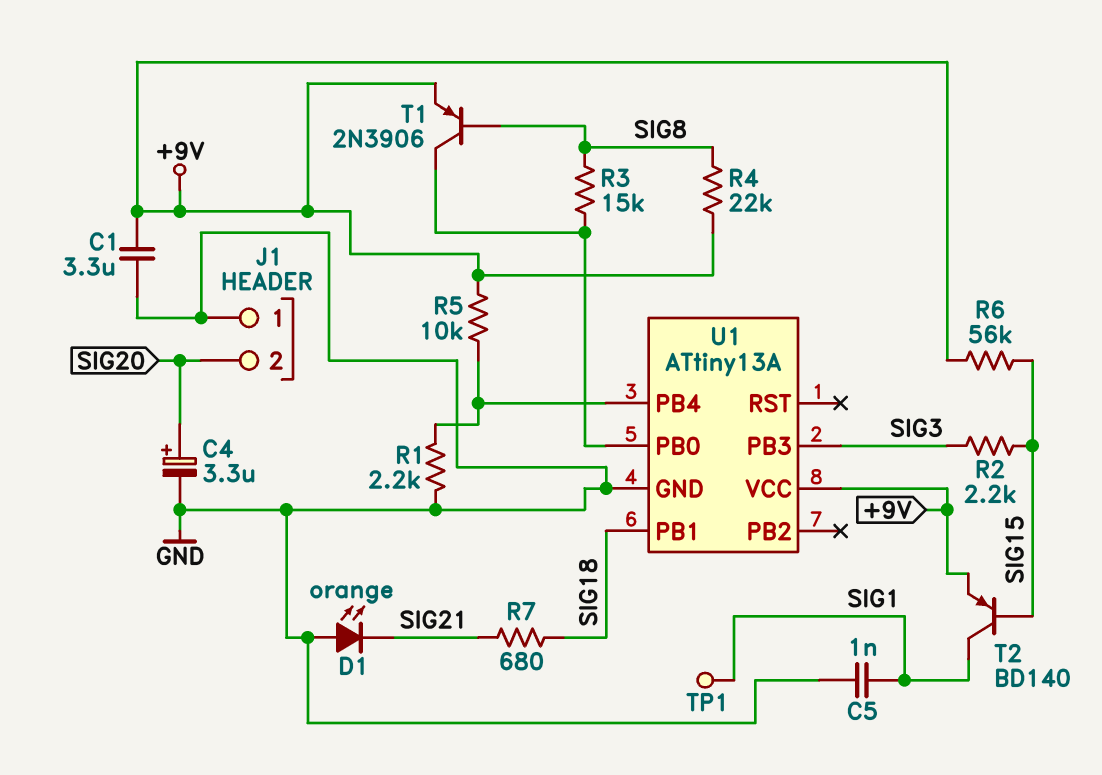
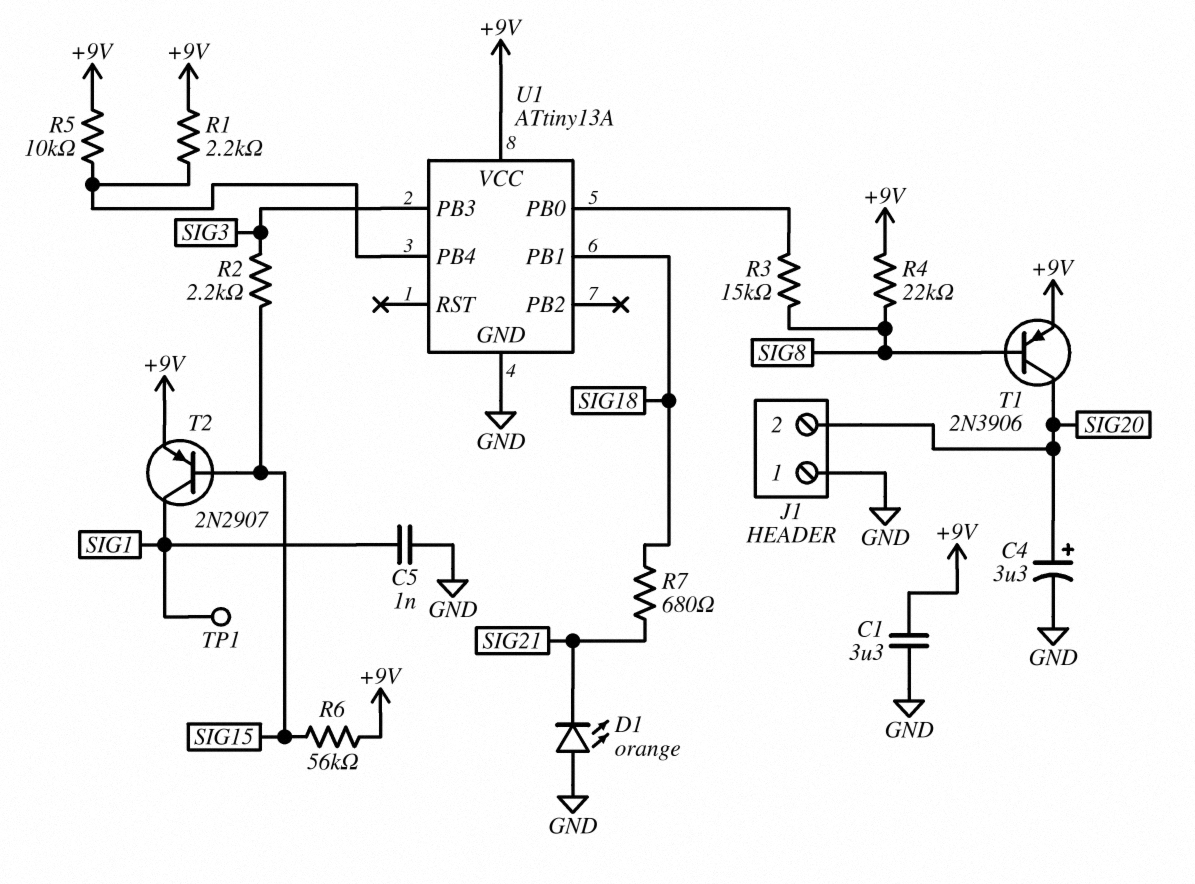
R1: 2.2k (GND, U1/PB4) -> 2.2k (+9V, U1/PB4)
T1: PNP 2N3906 (B SIG8, C U1/PB0, E +9V) -> PNP 2N3906 (B SIG8, C SIG20, E +9V)
T2: PNP BD140 (B SIG15, C SIG1, E +9V) -> PNP 2N2907 (B SIG15, C SIG1, E +9V)

